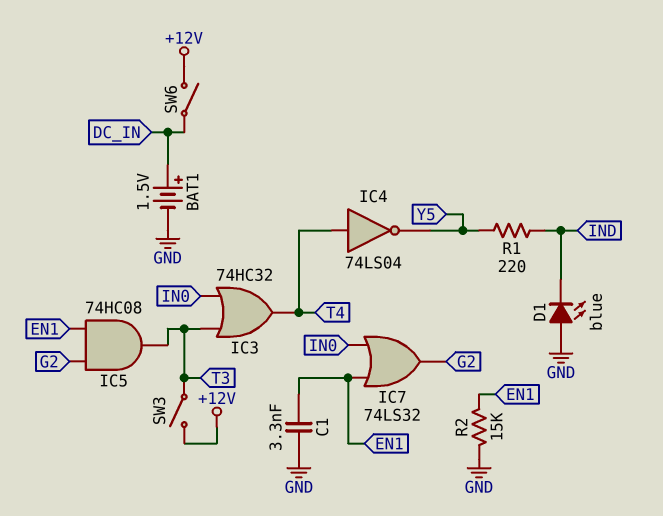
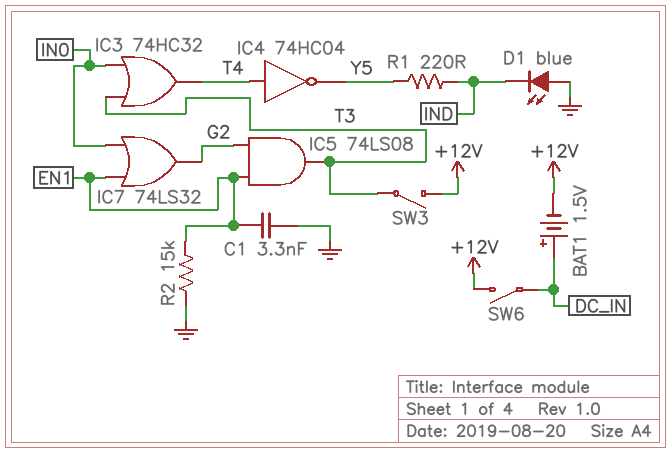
BAT1: 1.5V (plus DC_IN, minus GND) -> 1.5V (plus DC_IN, minus +12V)
IC4: NOT 74LS04 (in T4, out Y5) -> NOT 74HC04 (in T4, out Y5)
IC5: AND 74HC08 (in EN1, in G2, out T3) -> AND 74LS08 (in EN1, in G2, out T3)

